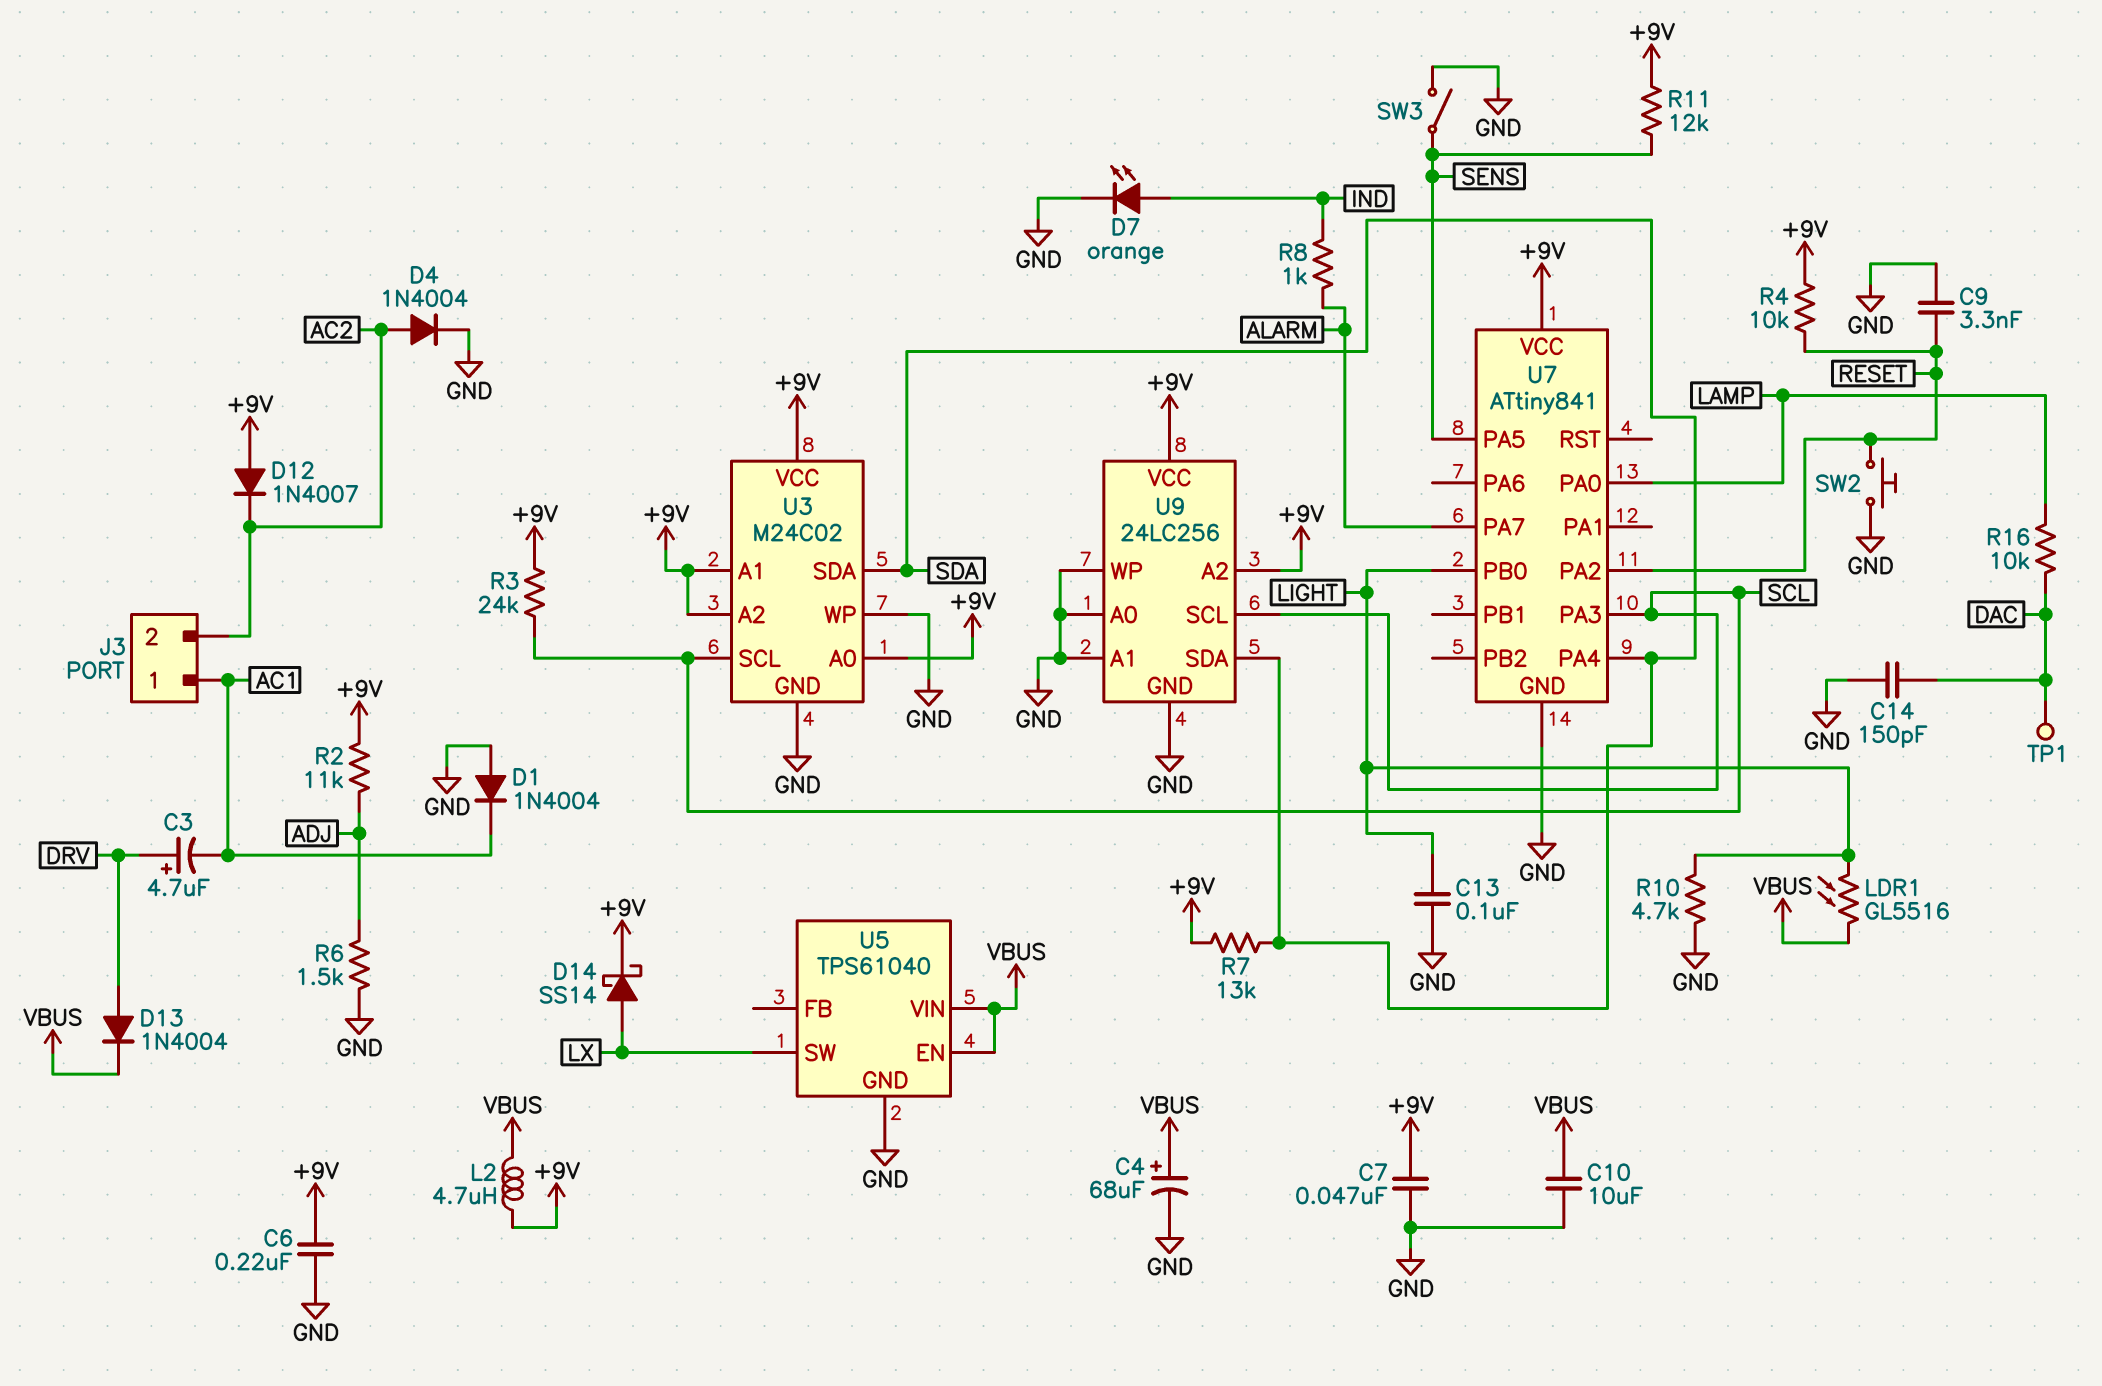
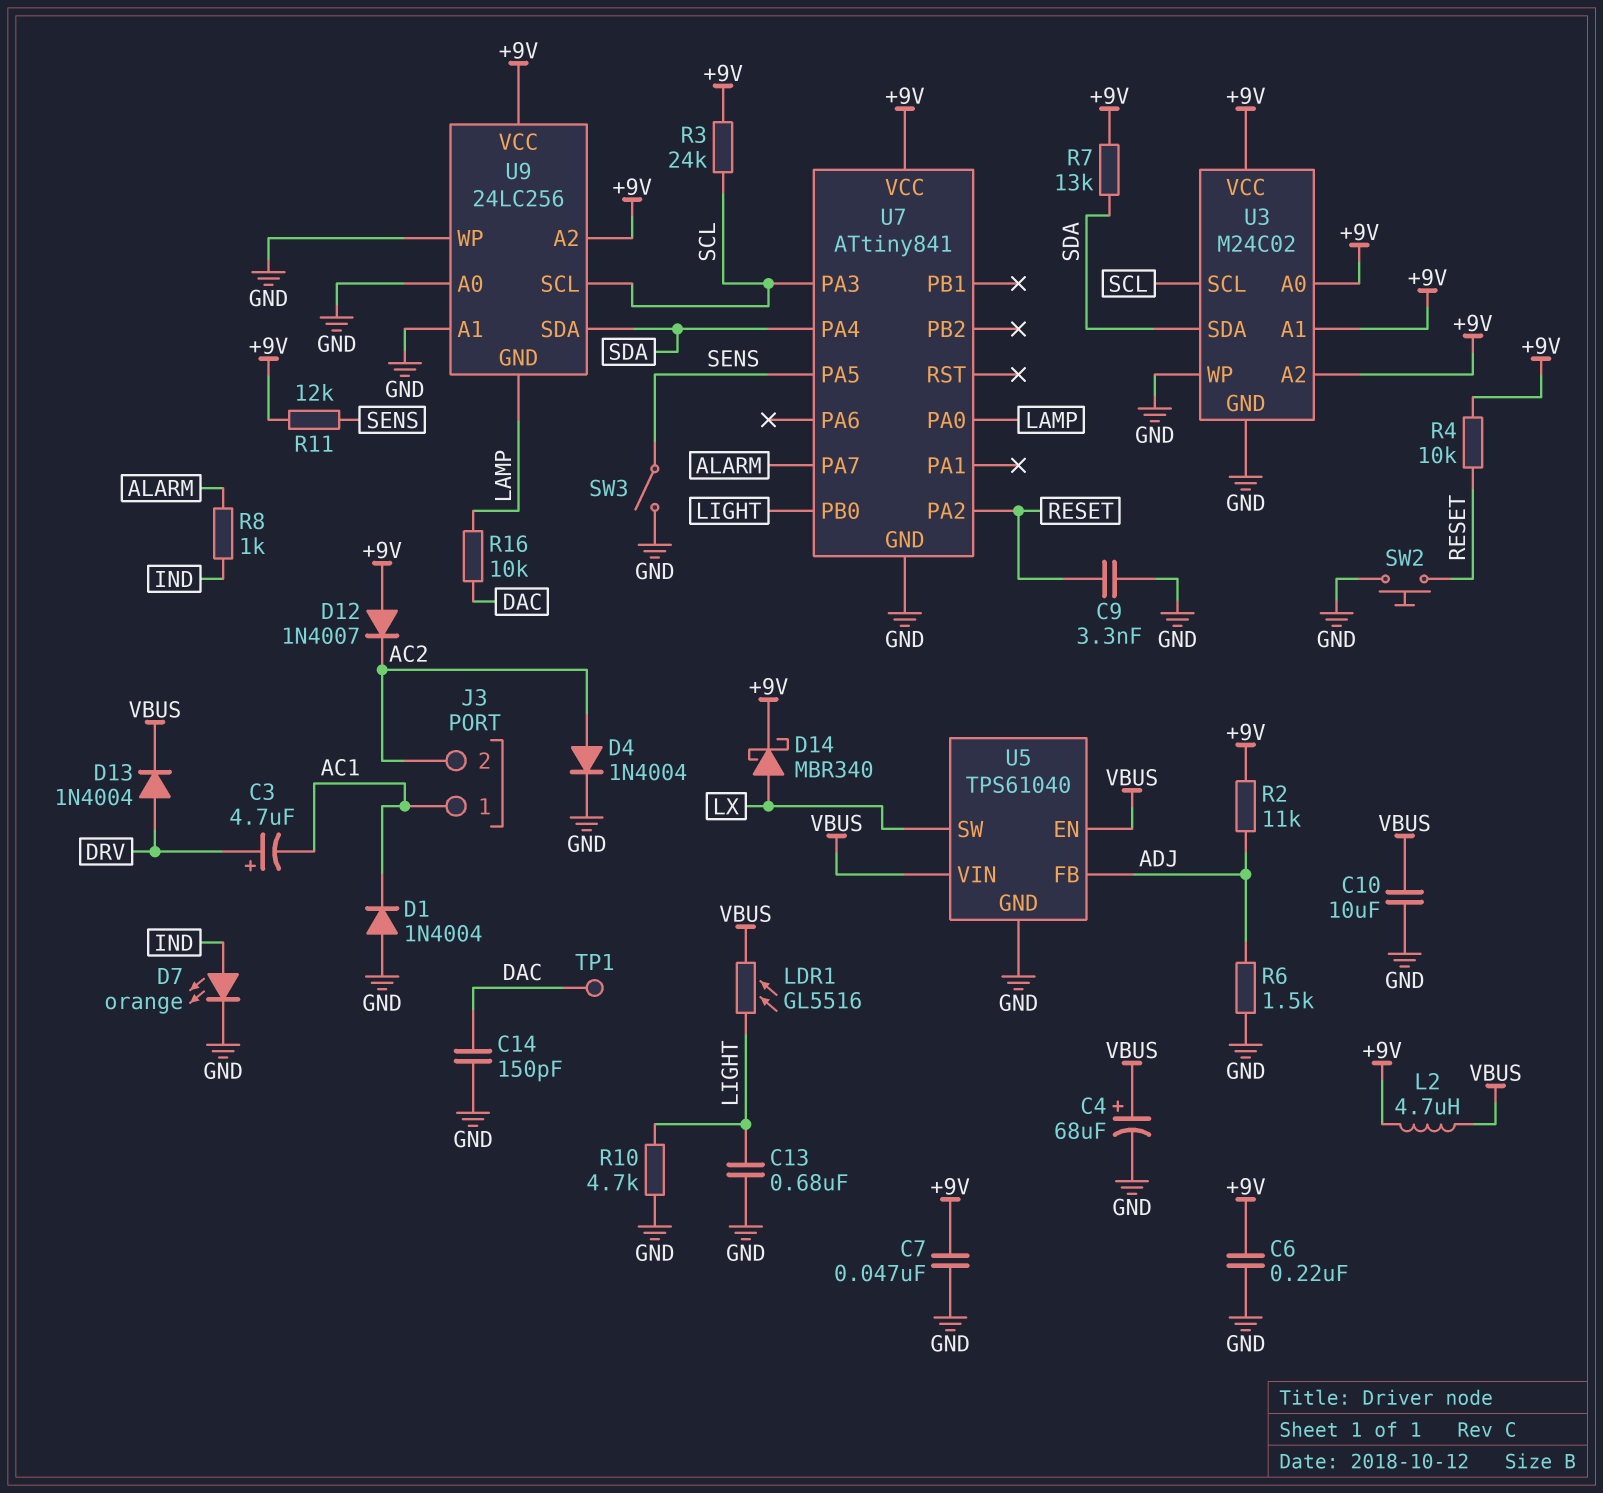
C13: 100nF (GND, LIGHT) -> 680nF (GND, LIGHT)
D14: schottky SS14 (A LX, K +9V) -> schottky MBR340 (A LX, K +9V)
U5 pin FB: none -> ADJ
U9 pin GND: GND -> LAMP

